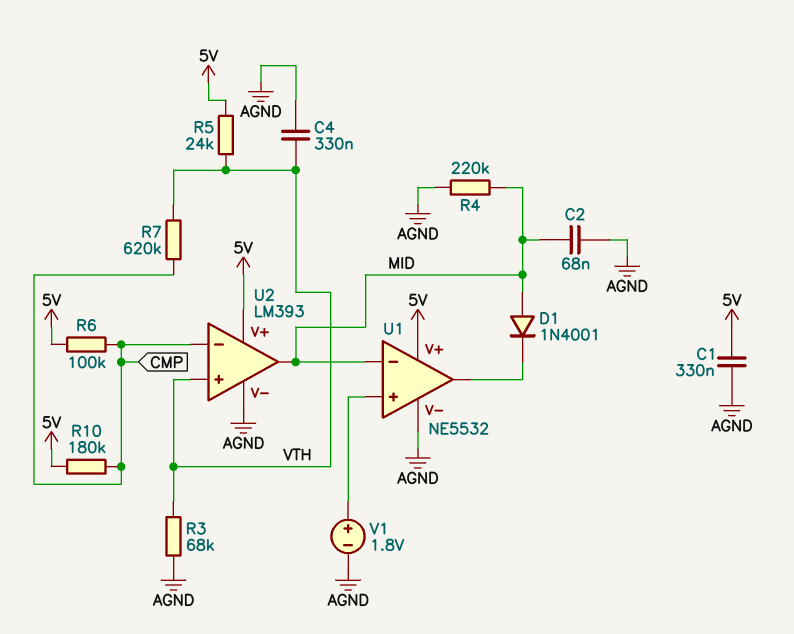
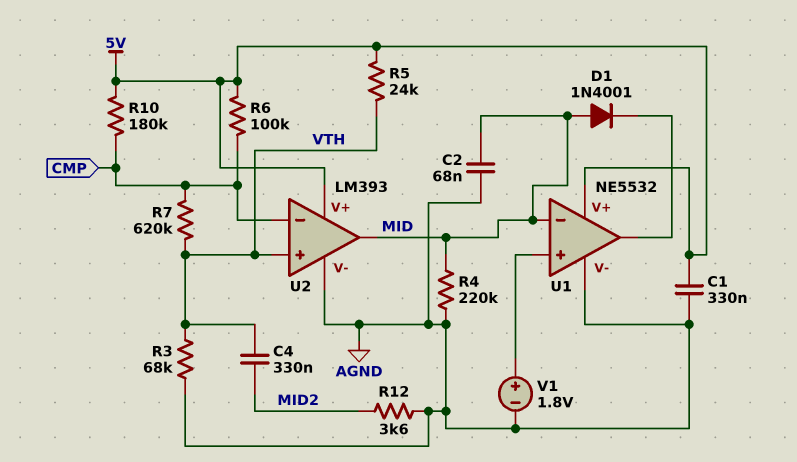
C4: 330nF (AGND, VTH) -> 330nF (MID2, VTH)
R12: none -> 3.6k (AGND, MID2)

